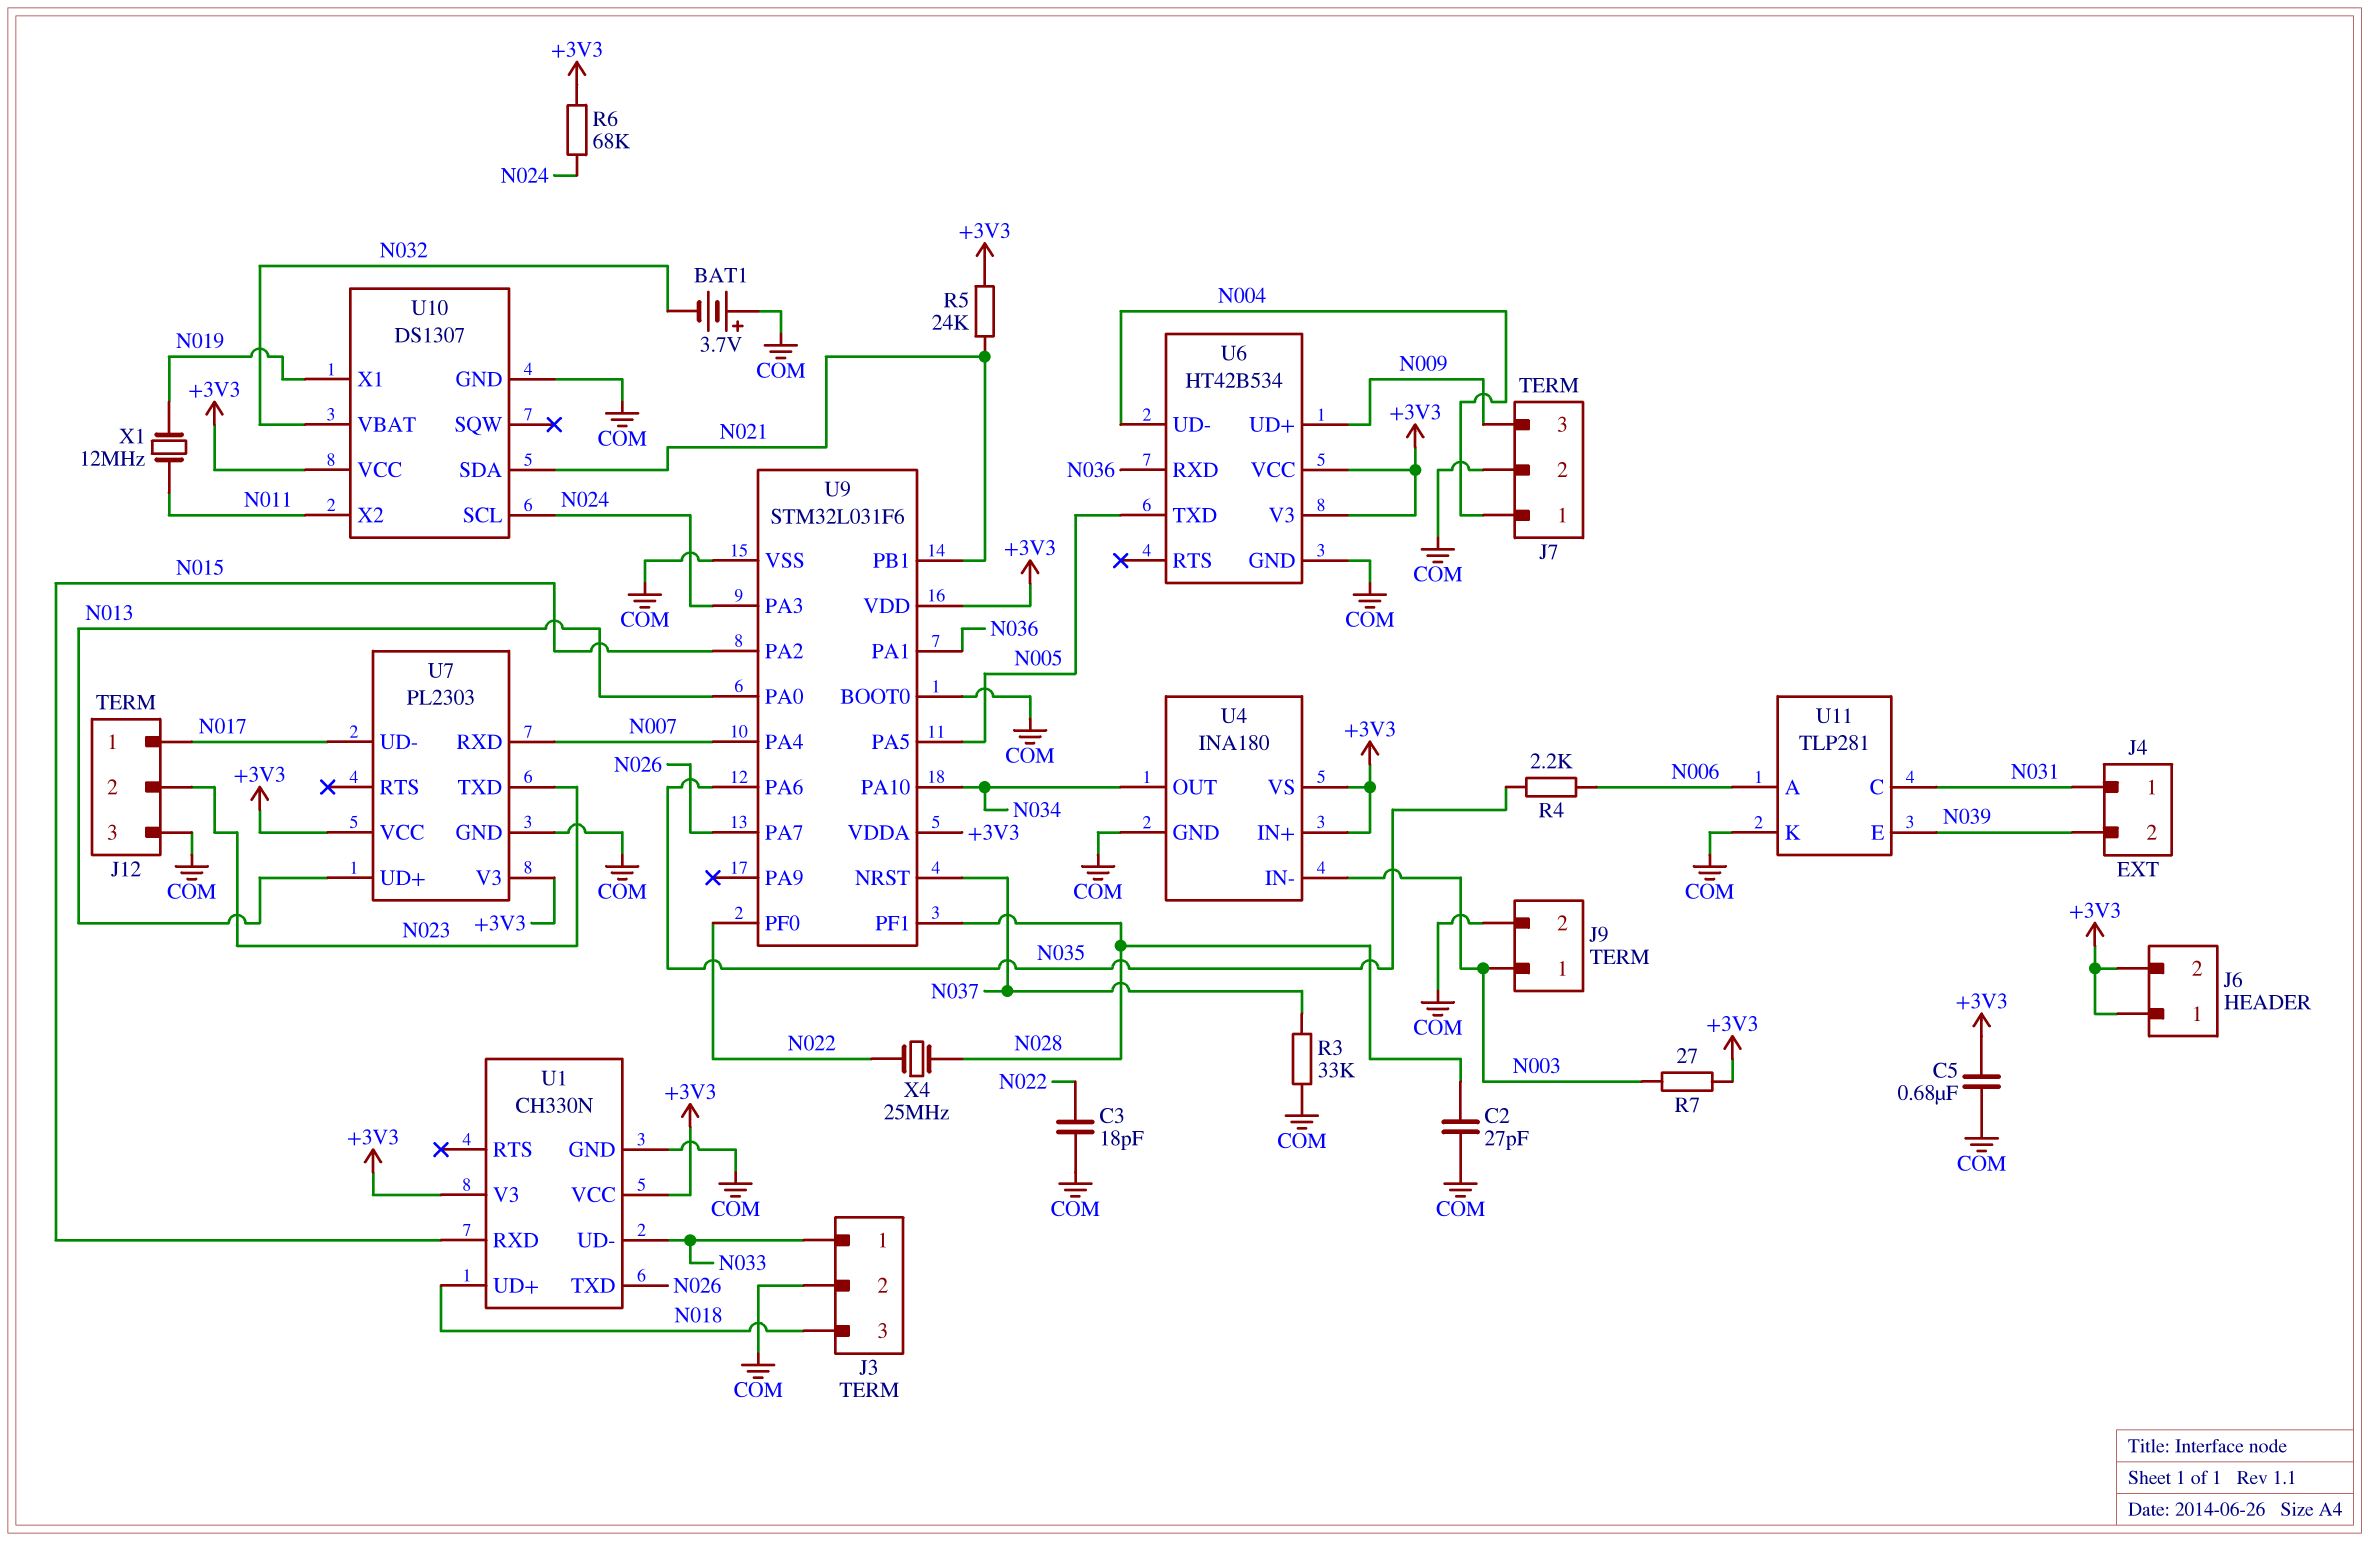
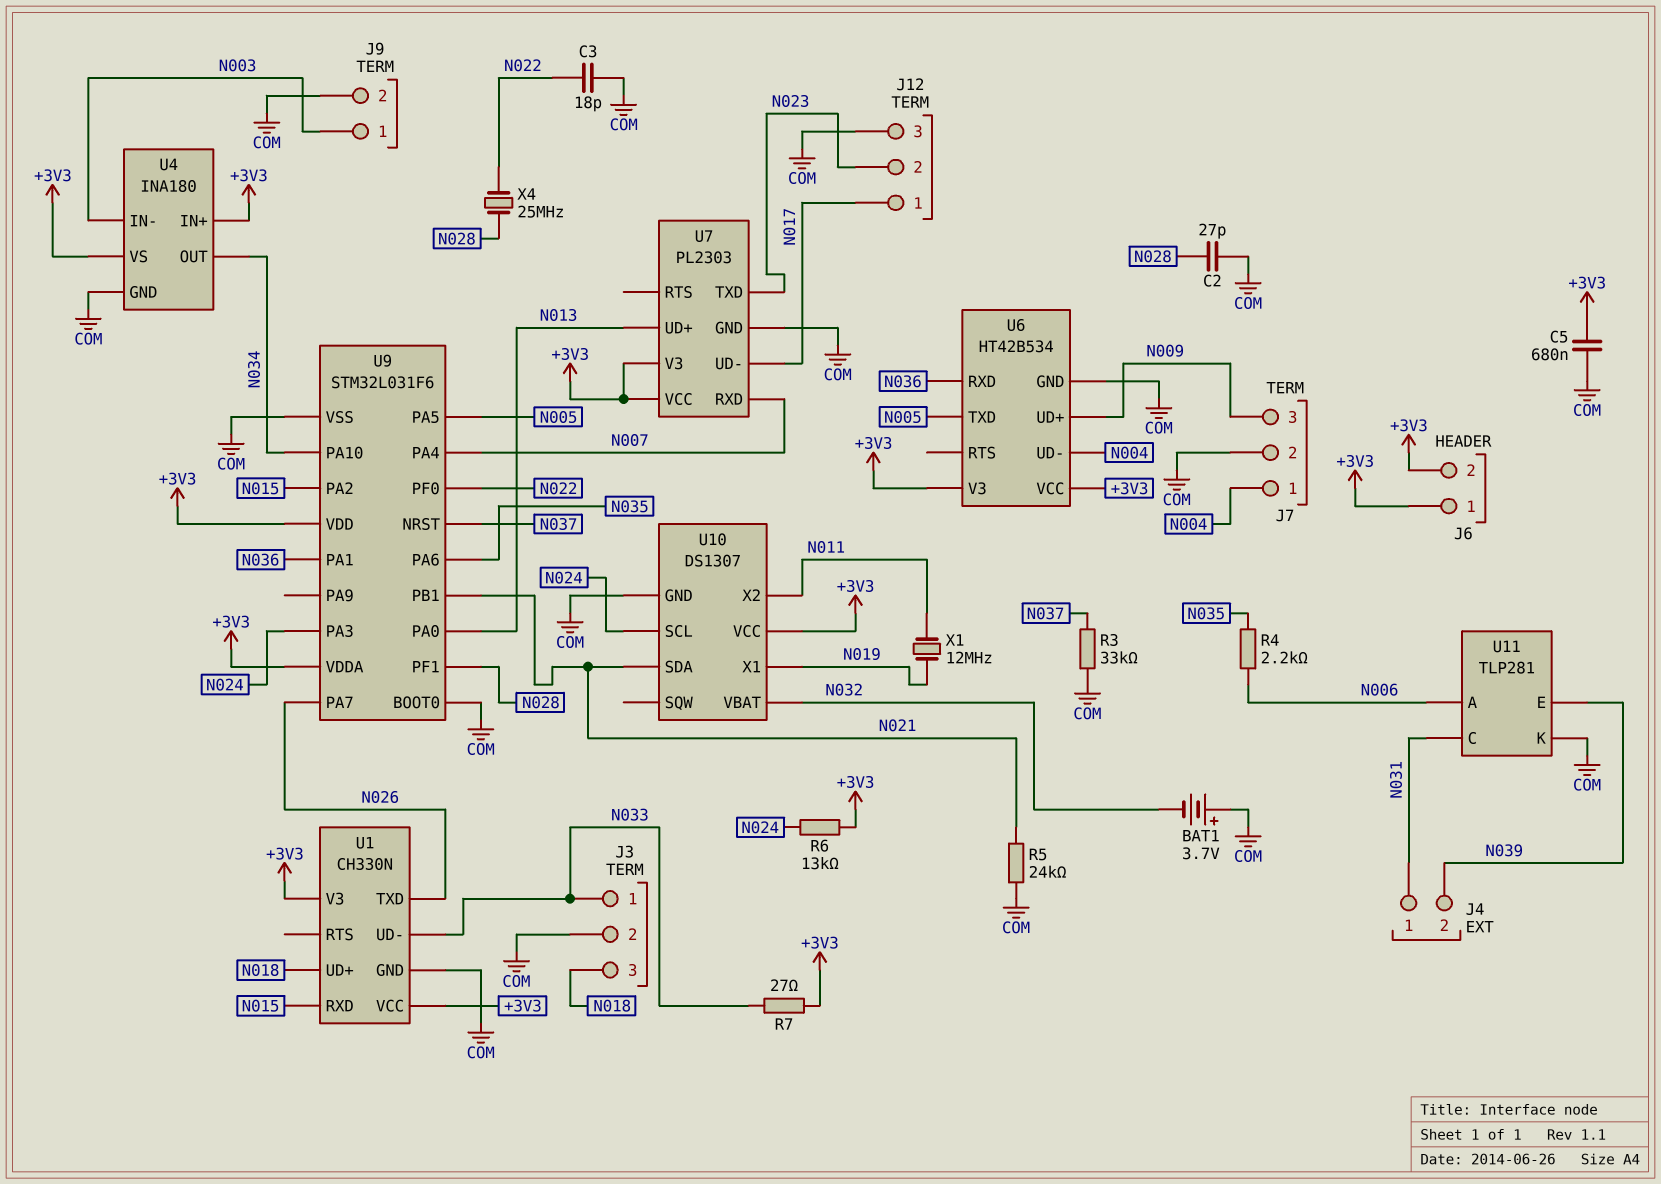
R5: 24k (+3V3, N021) -> 24k (COM, N021)
R6: 68k (+3V3, N024) -> 13k (+3V3, N024)
R7: 27 (+3V3, N003) -> 27 (+3V3, N033)

